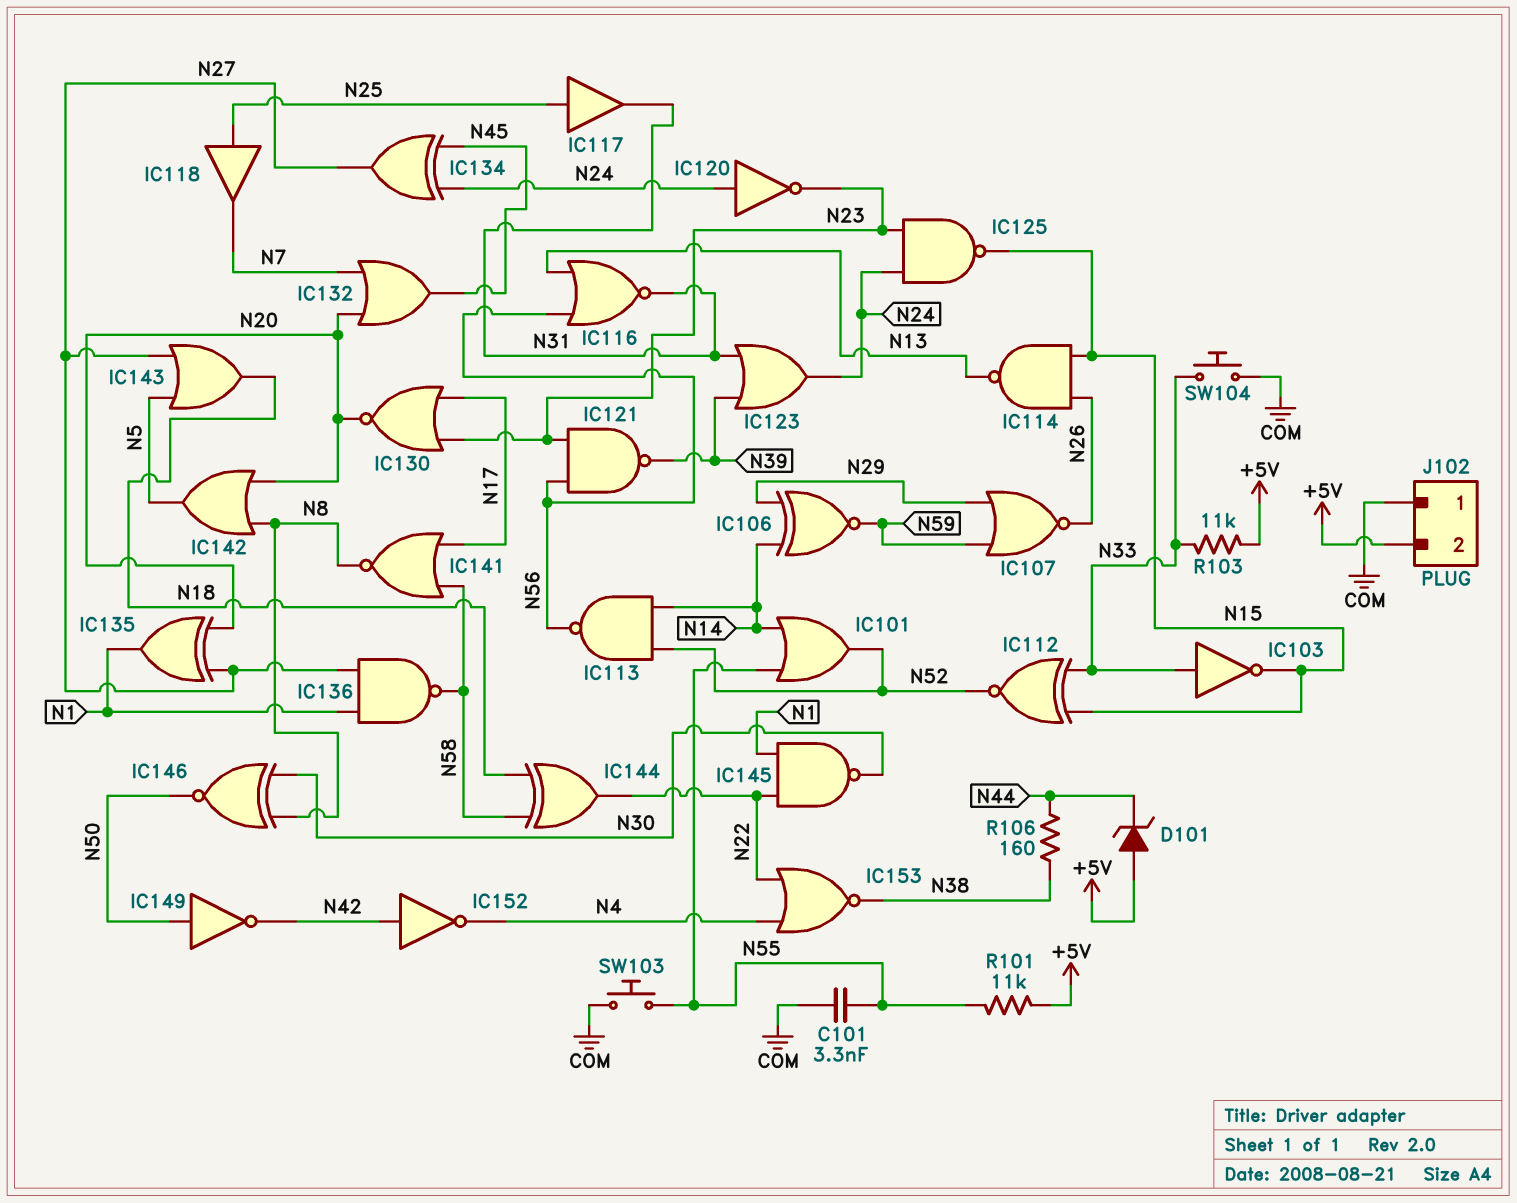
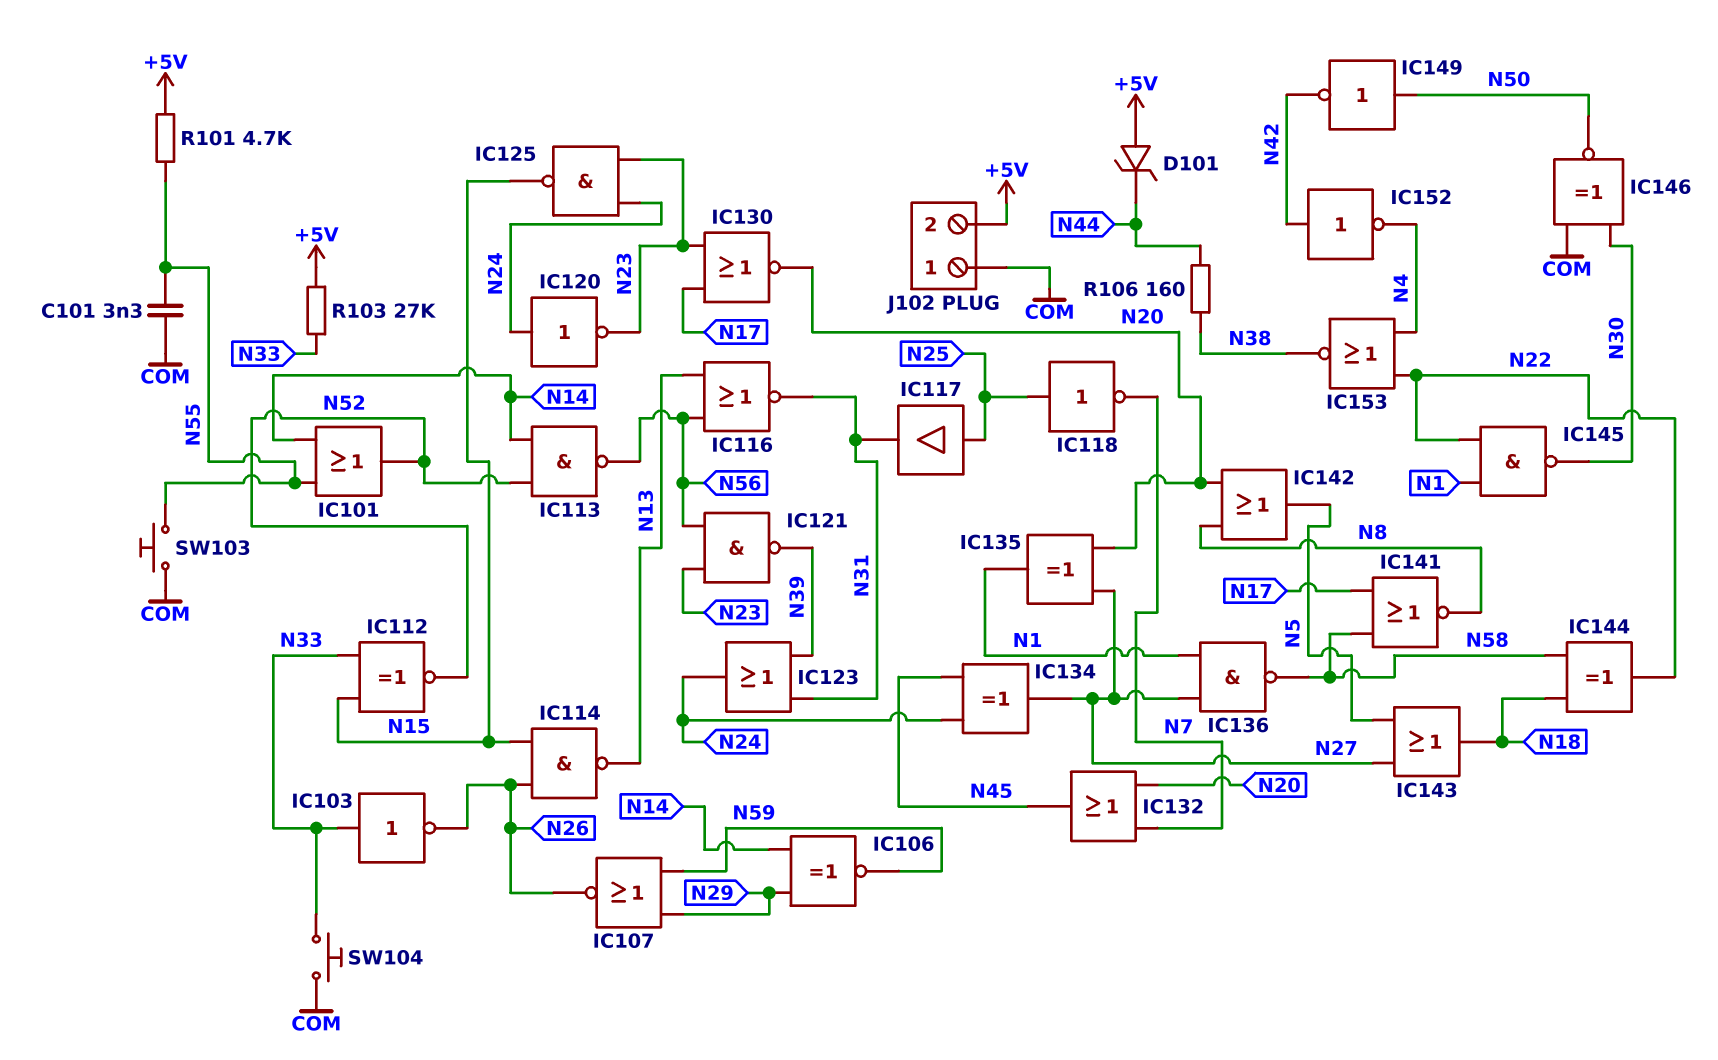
IC103: NOT (in N33, out N15) -> NOT (in N33, out N26)
IC118: buffer (in N25, out N7) -> NOT (in N25, out N7)
IC146: XNOR (in N8, in N30, out N50) -> XNOR (in COM, in N30, out N50)
R101: 11k (+5V, N55) -> 4.7k (+5V, N55)
R103: 11k (+5V, N33) -> 27k (+5V, N33)

